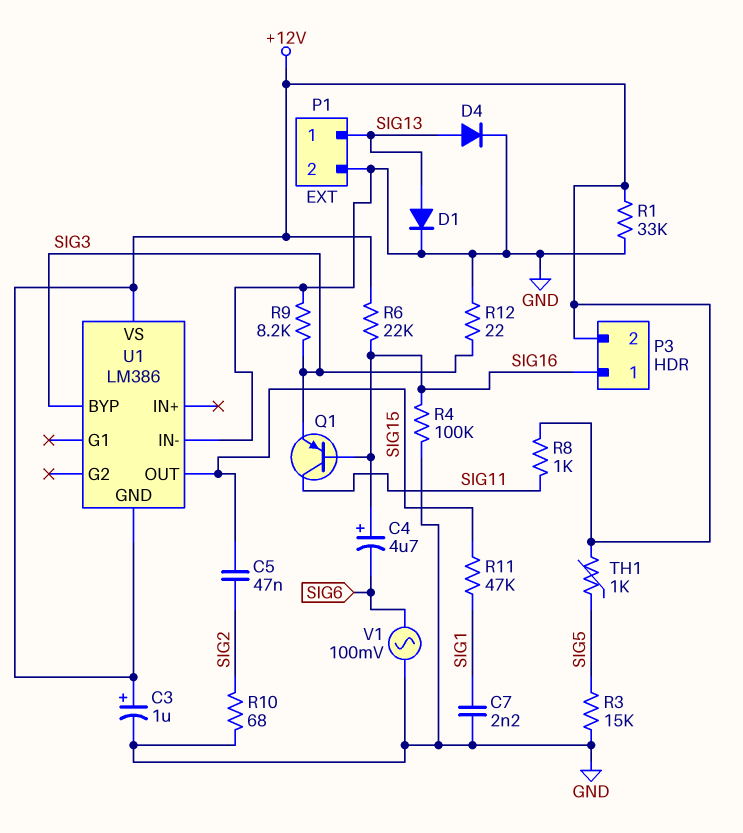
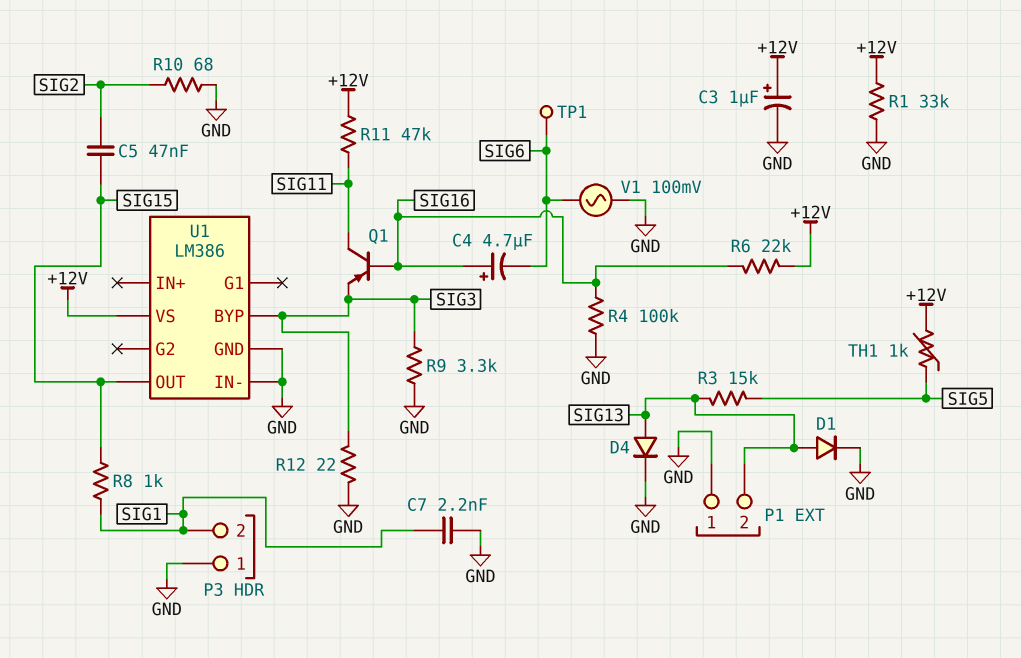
P1 pin 1: SIG13 -> GND
P1 pin 2: GND -> SIG13
P3 pin 1: SIG16 -> GND
P3 pin 2: +12V -> SIG1
R3: 15k (GND, SIG5) -> 15k (SIG5, SIG13)
R8: 1k (+12V, SIG11) -> 1k (SIG1, SIG15)
R9: 8.2k (GND, SIG3) -> 3.3k (GND, SIG3)
R11: 47k (SIG1, SIG15) -> 47k (+12V, SIG11)
TP1: none -> test point (SIG6)
U1 pin GND: +12V -> GND

